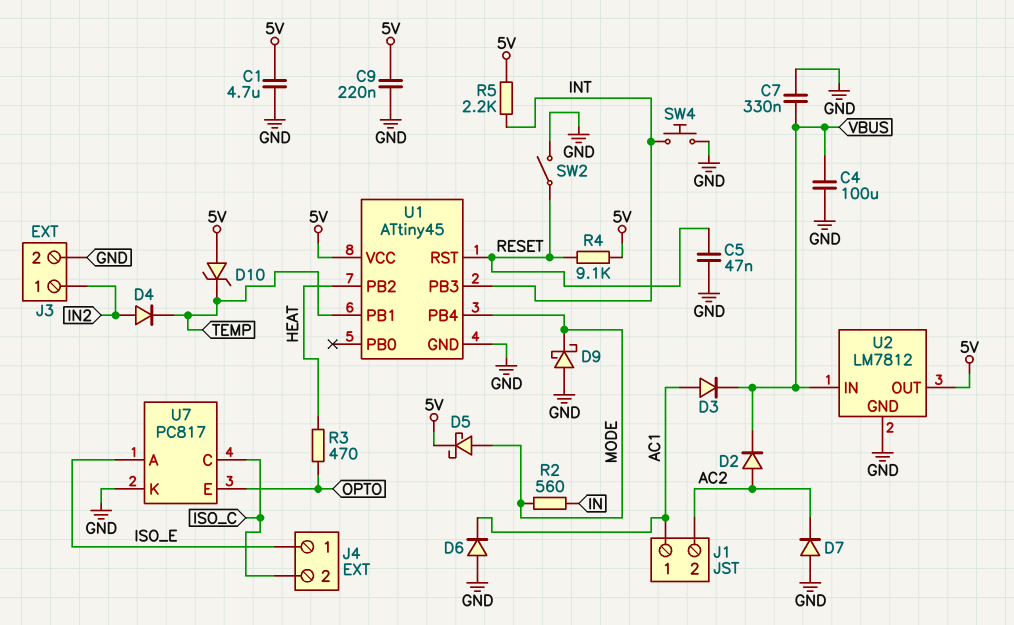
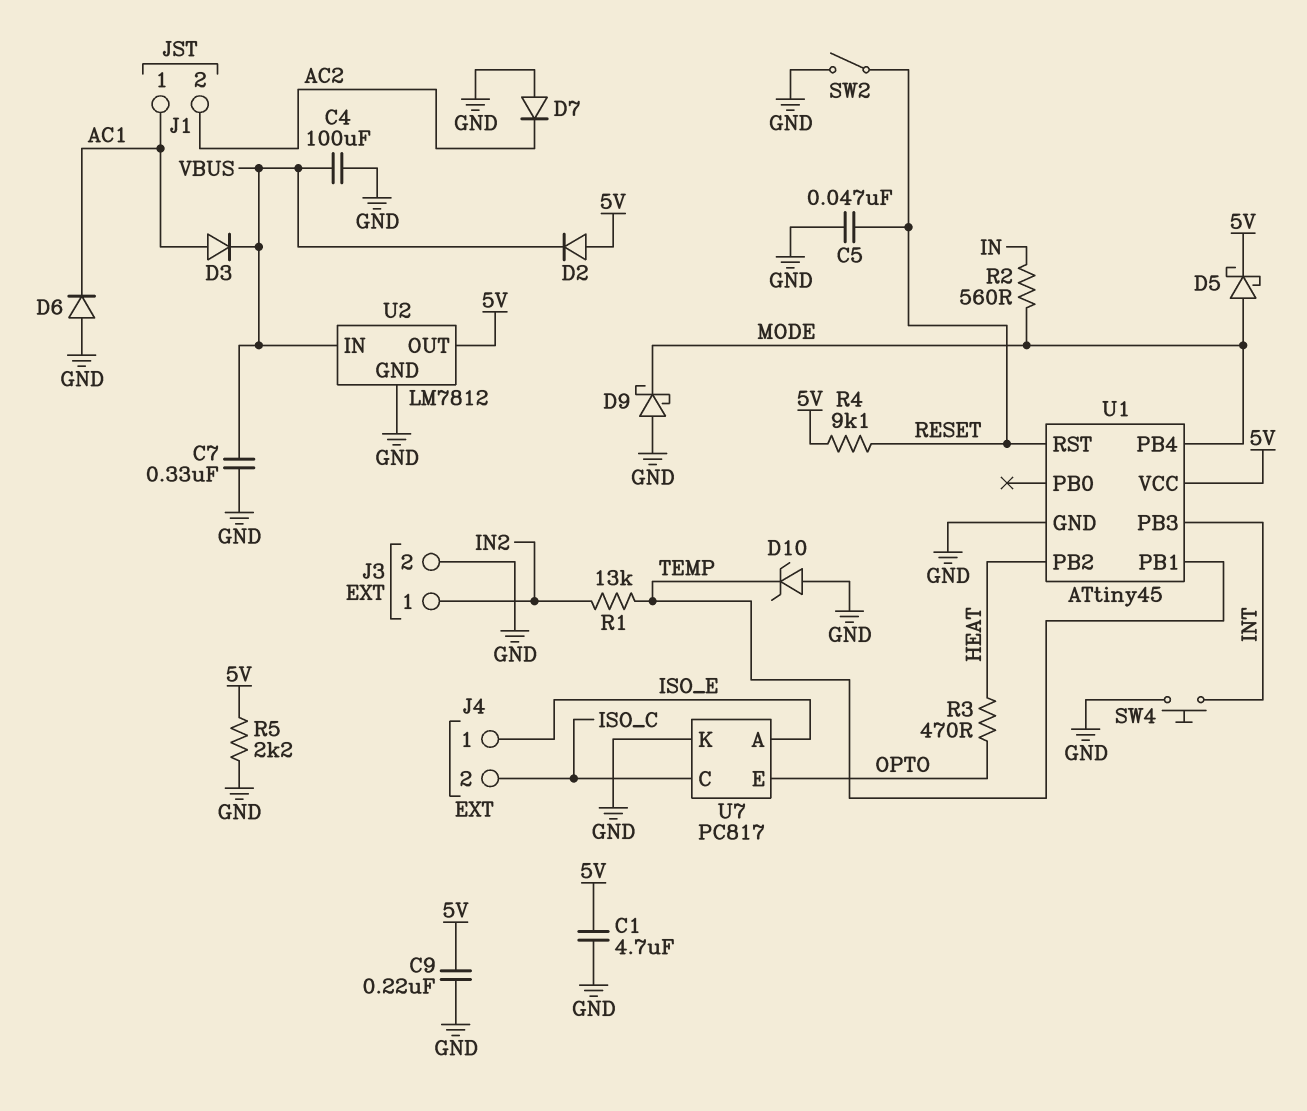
D2: diode (A AC2, K VBUS) -> diode (A 5V, K VBUS)
D4: diode (A IN2, K TEMP) -> none
D10: zener (A 5V, K TEMP) -> zener (A GND, K TEMP)
R1: none -> 13k (IN2, TEMP)
R5: 2.2k (5V, INT) -> 2.2k (5V, GND)

